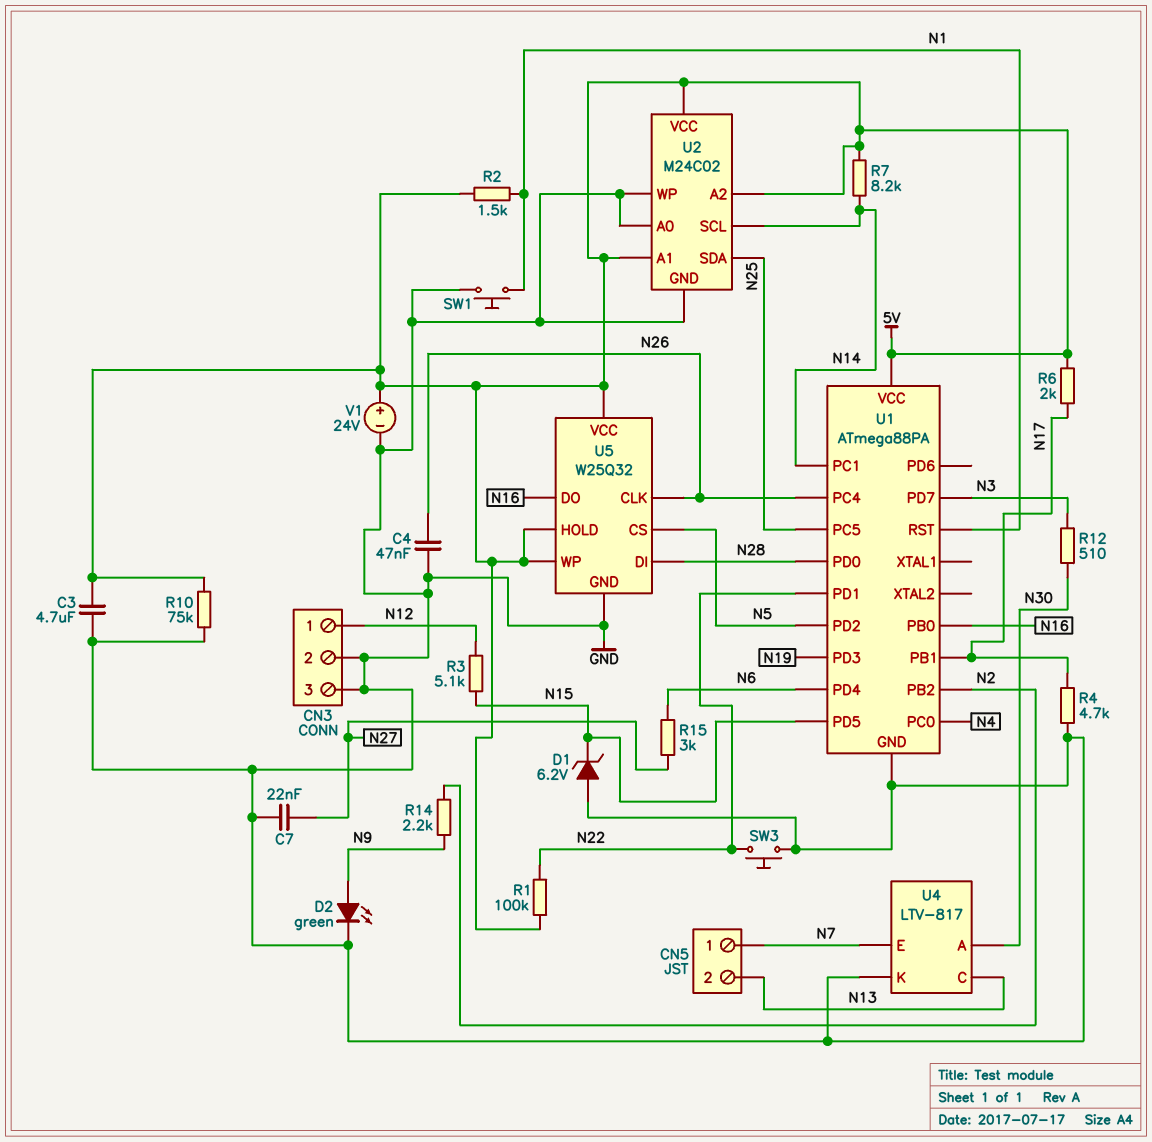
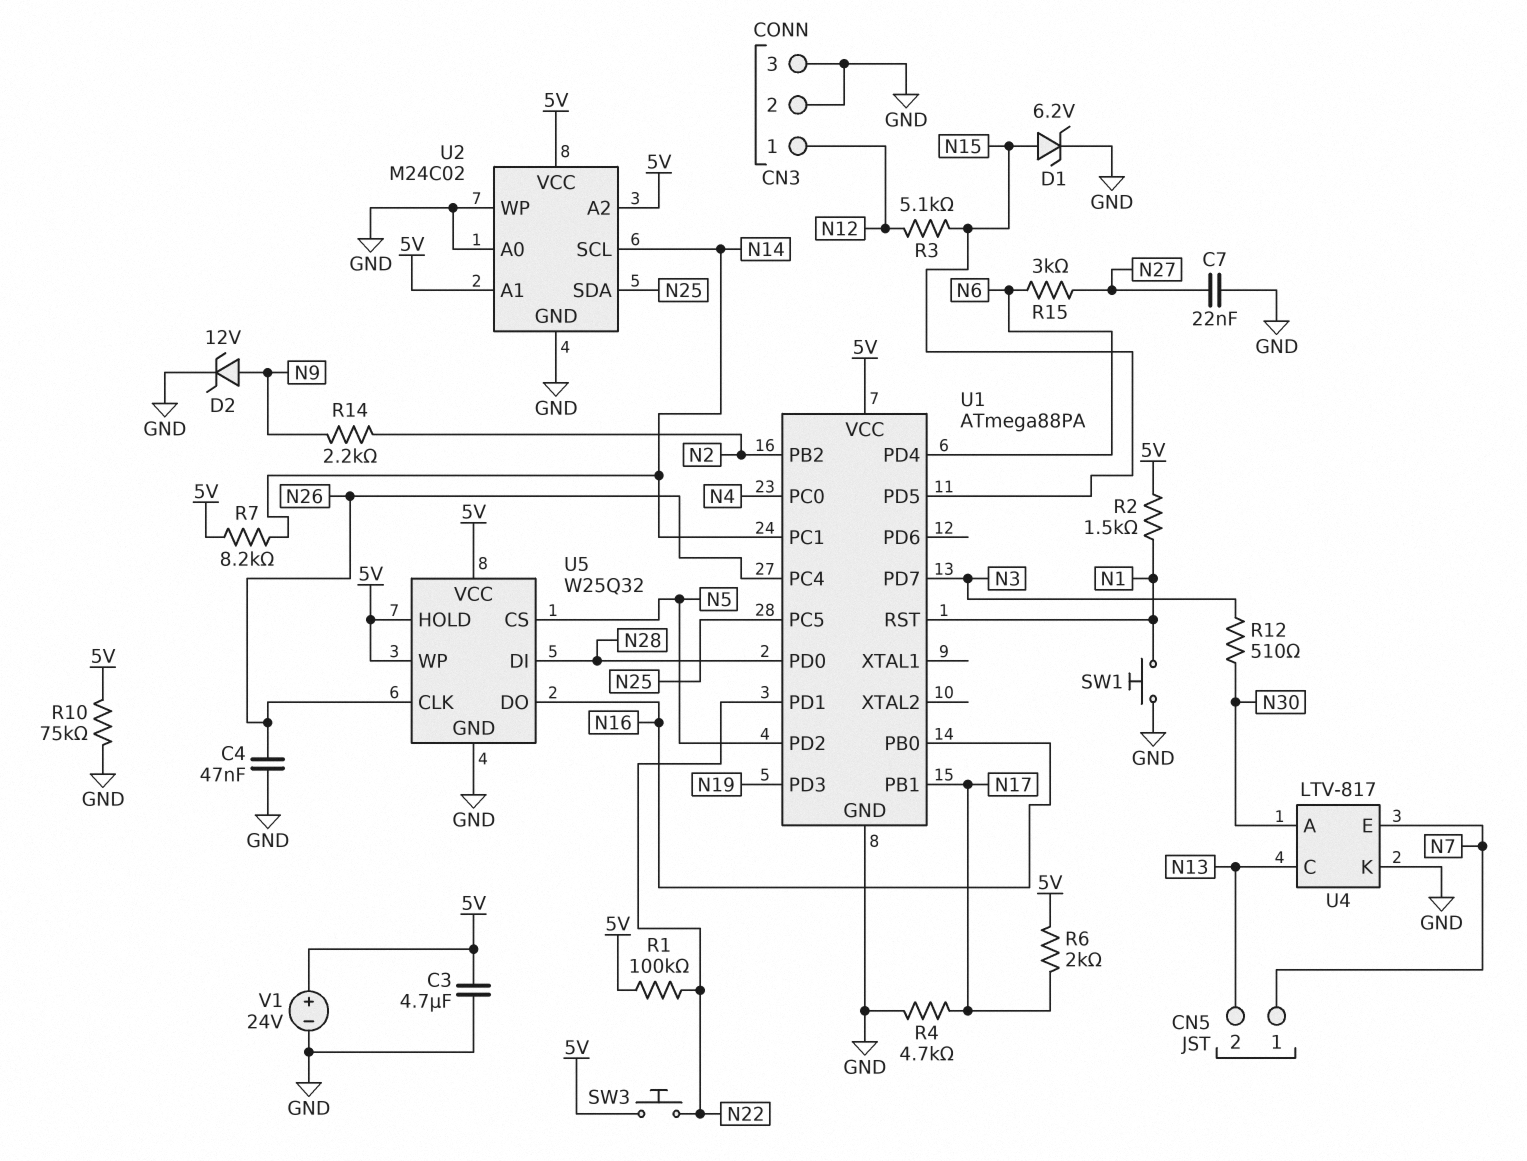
D1: zener 6.2V (A GND, K N15) -> zener 6.2V (A N15, K GND)
D2: LED green (A N9, K GND) -> zener 12V (A N9, K GND)
SW3: button (GND, N22) -> button (5V, N22)

